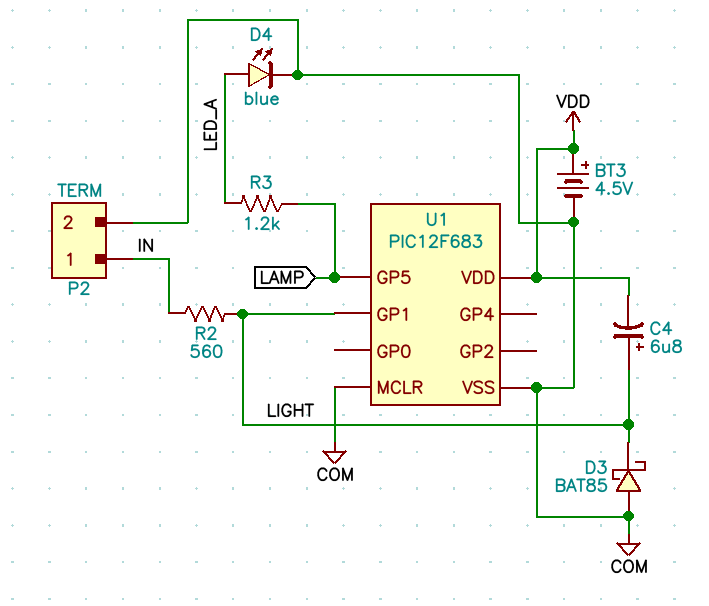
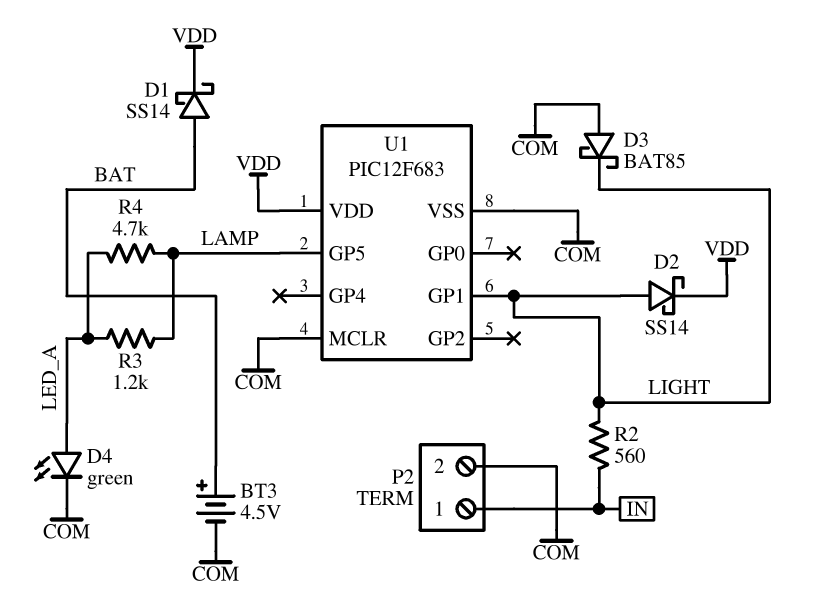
BT3: 4.5V (plus VDD, minus COM) -> 4.5V (plus BAT, minus COM)
C4: 6.8uF (plus LIGHT, minus VDD) -> none
D1: none -> schottky SS14 (A BAT, K VDD)
D2: none -> schottky SS14 (A LIGHT, K VDD)
D4: LED blue (A LED_A, K COM) -> LED green (A LED_A, K COM)
R4: none -> 4.7k (LAMP, LED_A)

